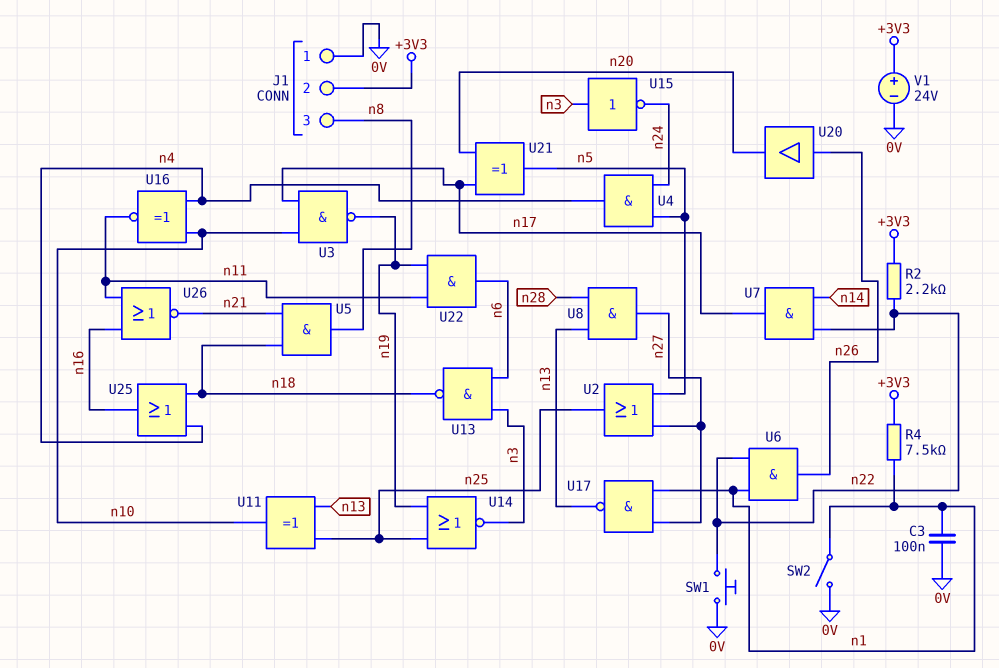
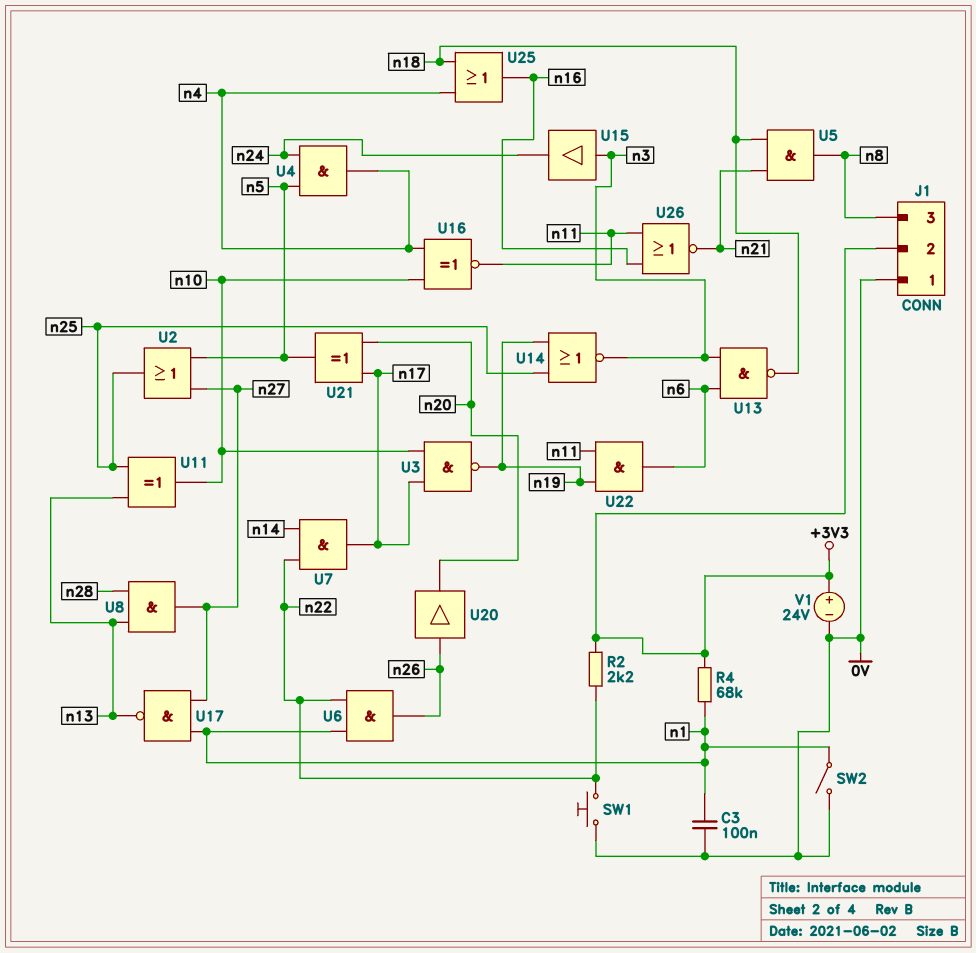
R4: 7.5k (+3V3, n1) -> 68k (+3V3, n1)
U15: NOT (in n3, out n24) -> buffer (in n3, out n24)

